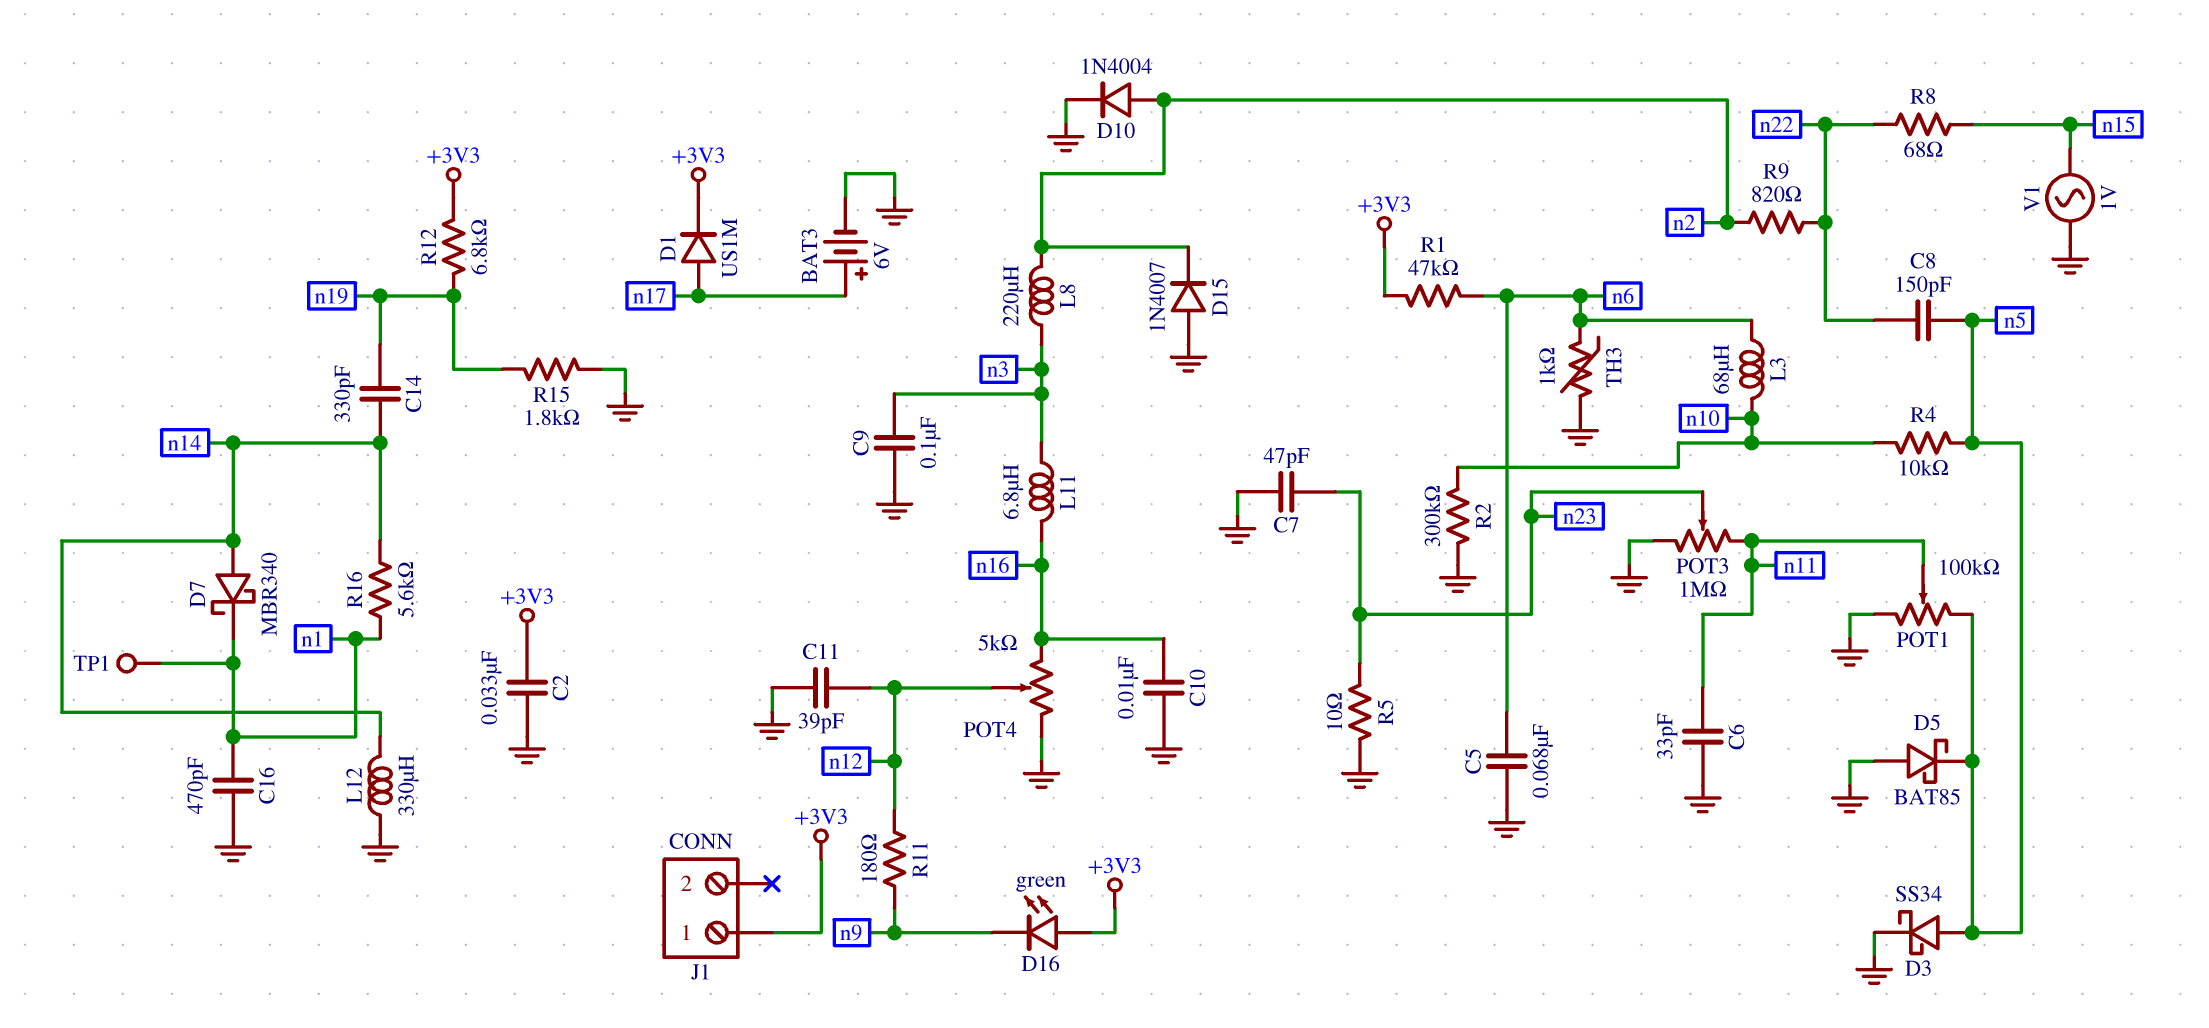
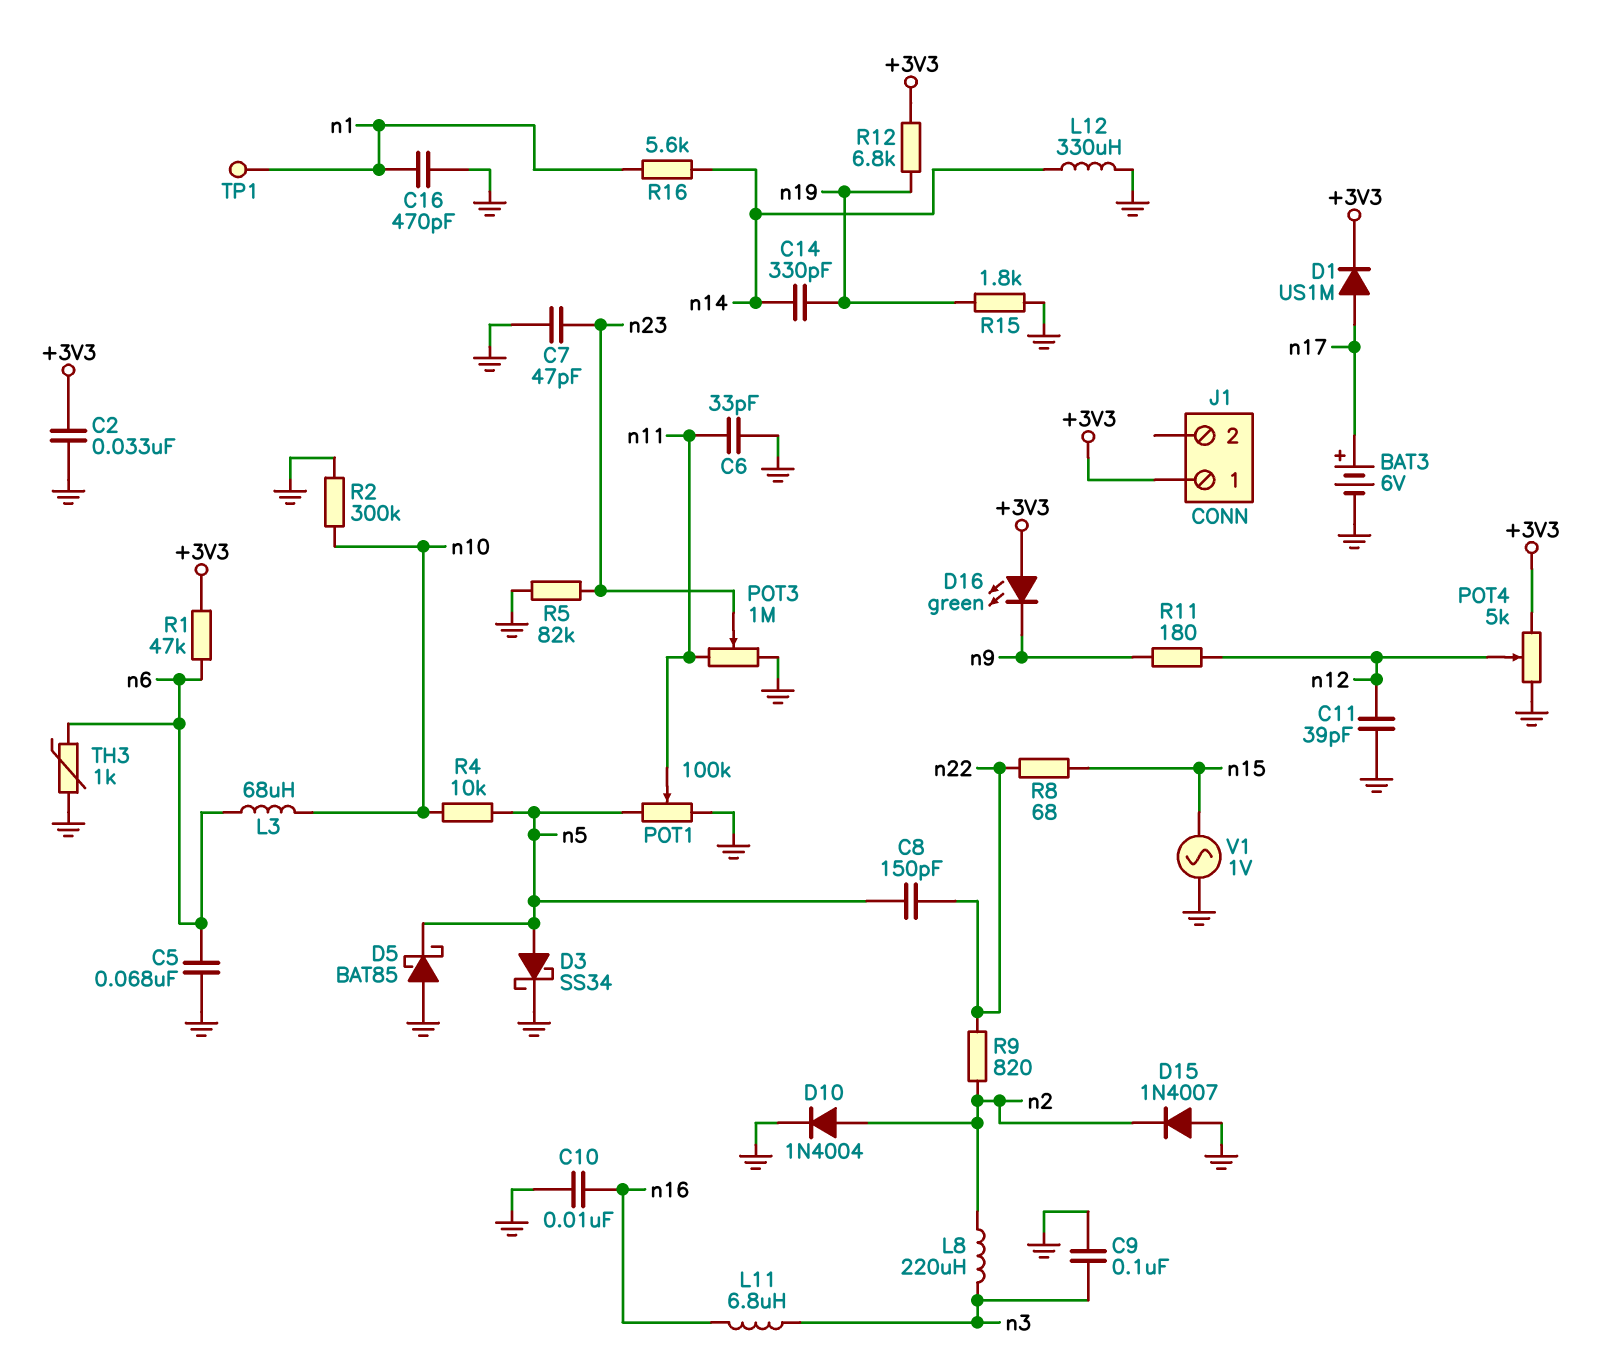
D7: schottky MBR340 (A n14, K n1) -> none
POT4: 5k (GND, n16, wiper n12) -> 5k (+3V3, GND, wiper n12)
R5: 10 (GND, n23) -> 82k (GND, n23)

